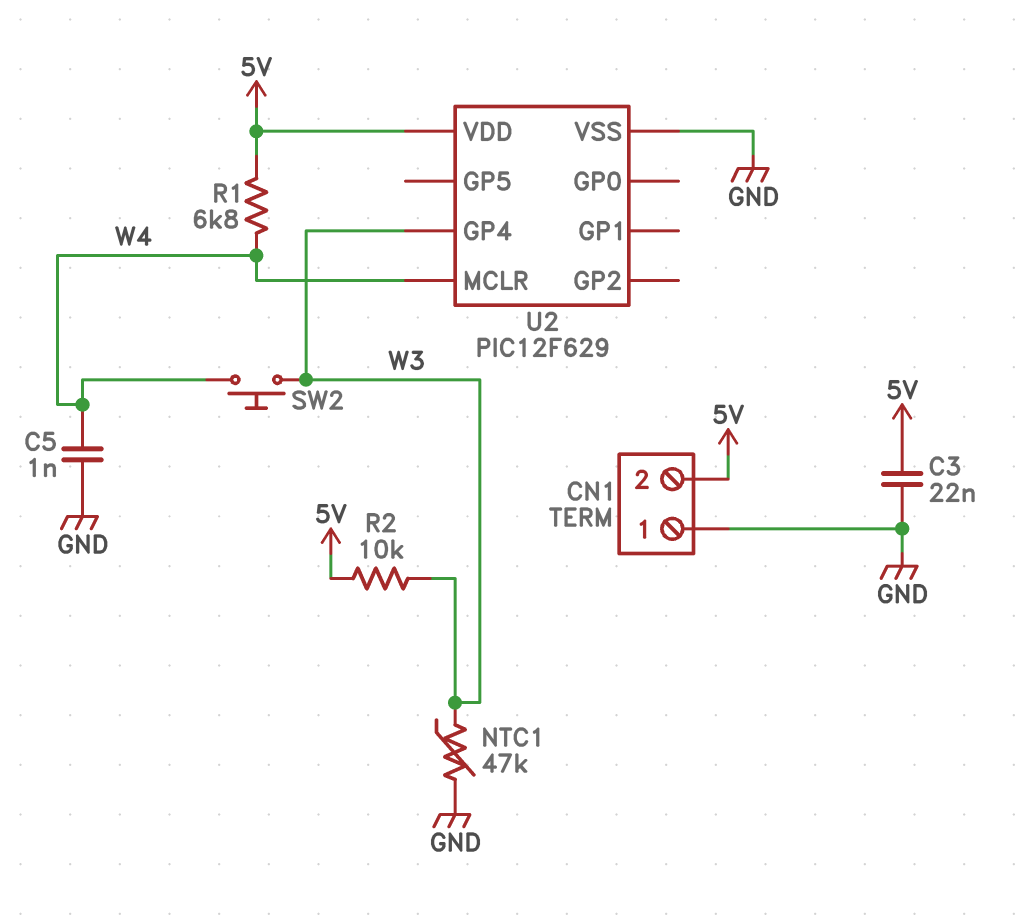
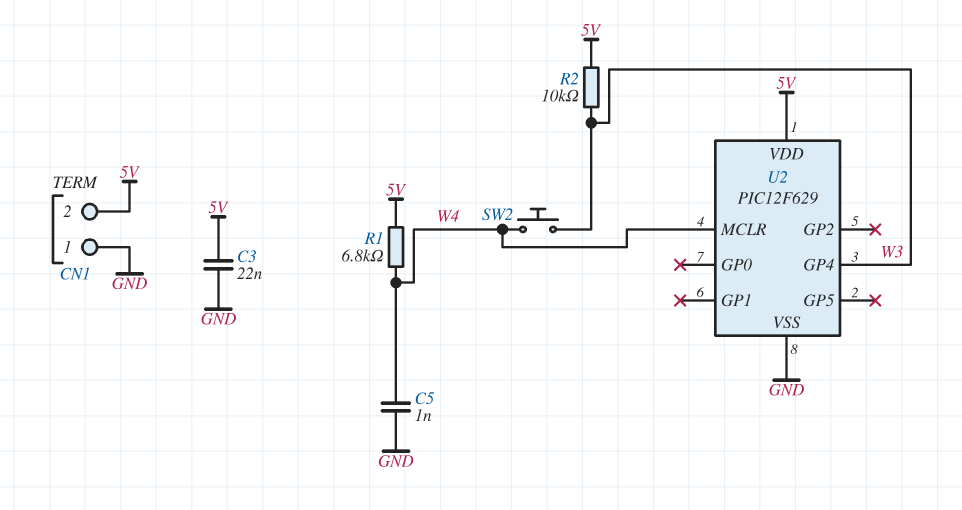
NTC1: 47k (GND, W3) -> none

